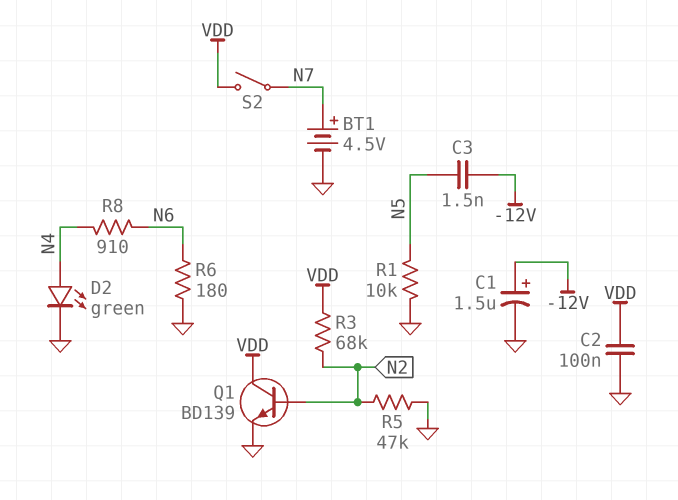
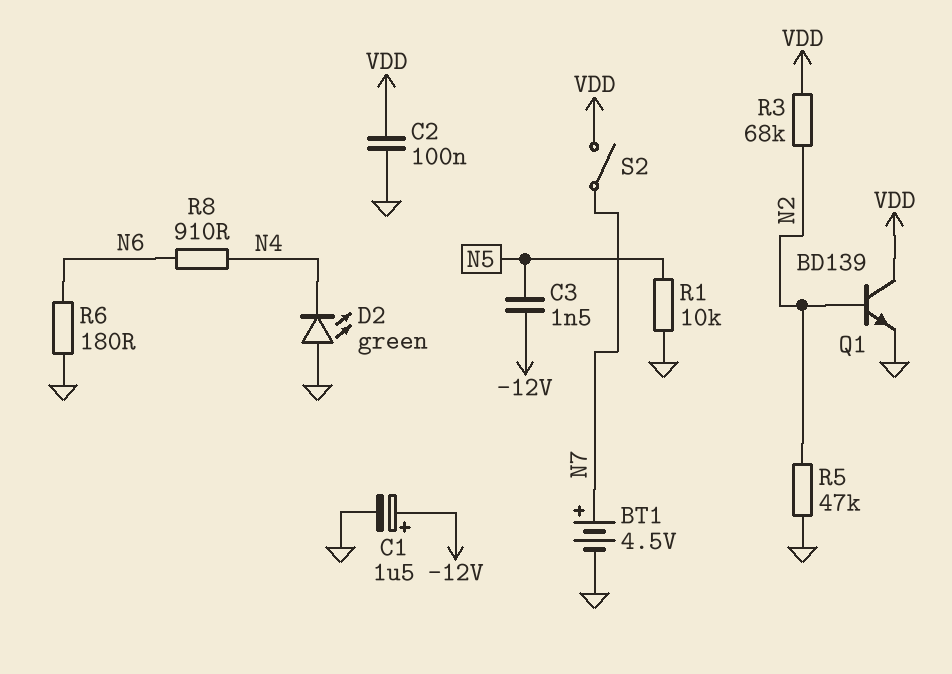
D2: LED green (A N4, K GND) -> LED green (A GND, K N4)

